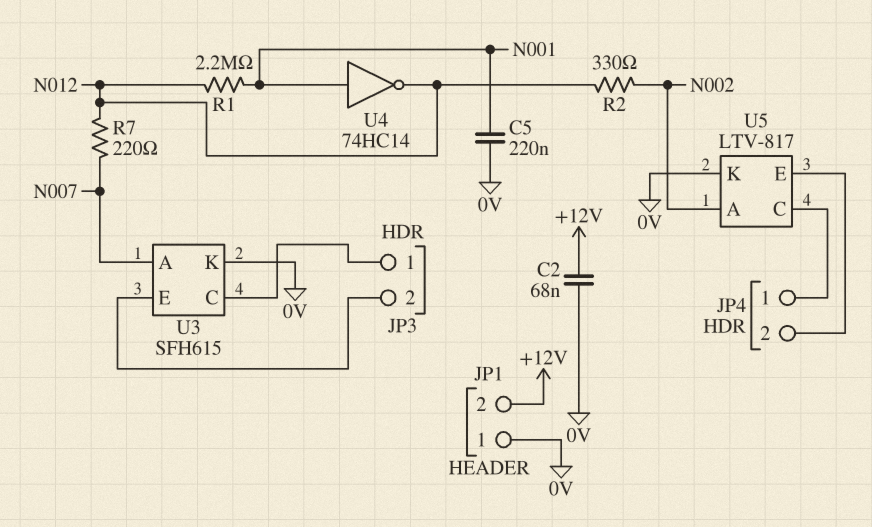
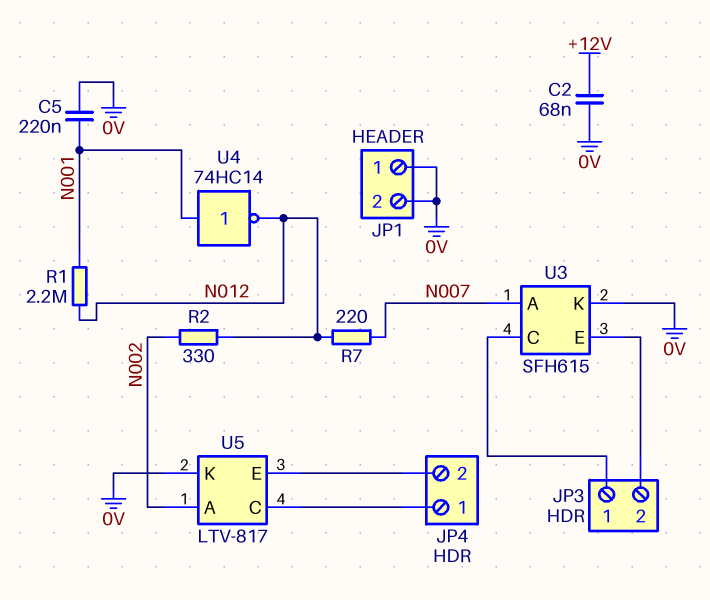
JP1 pin 2: +12V -> 0V

